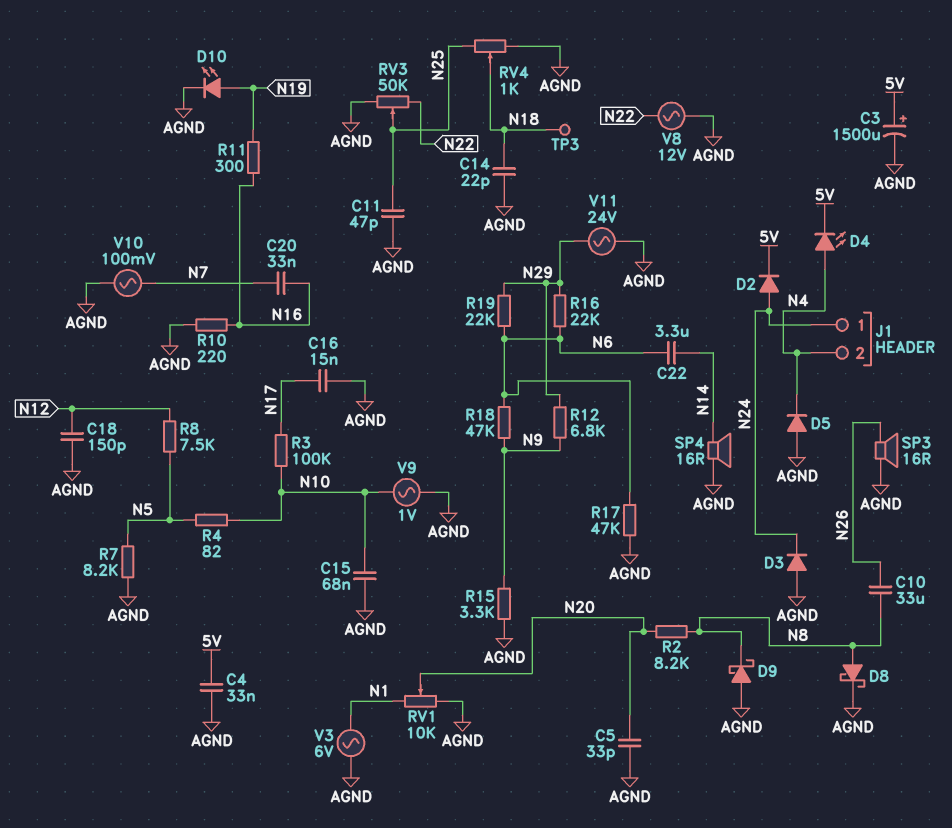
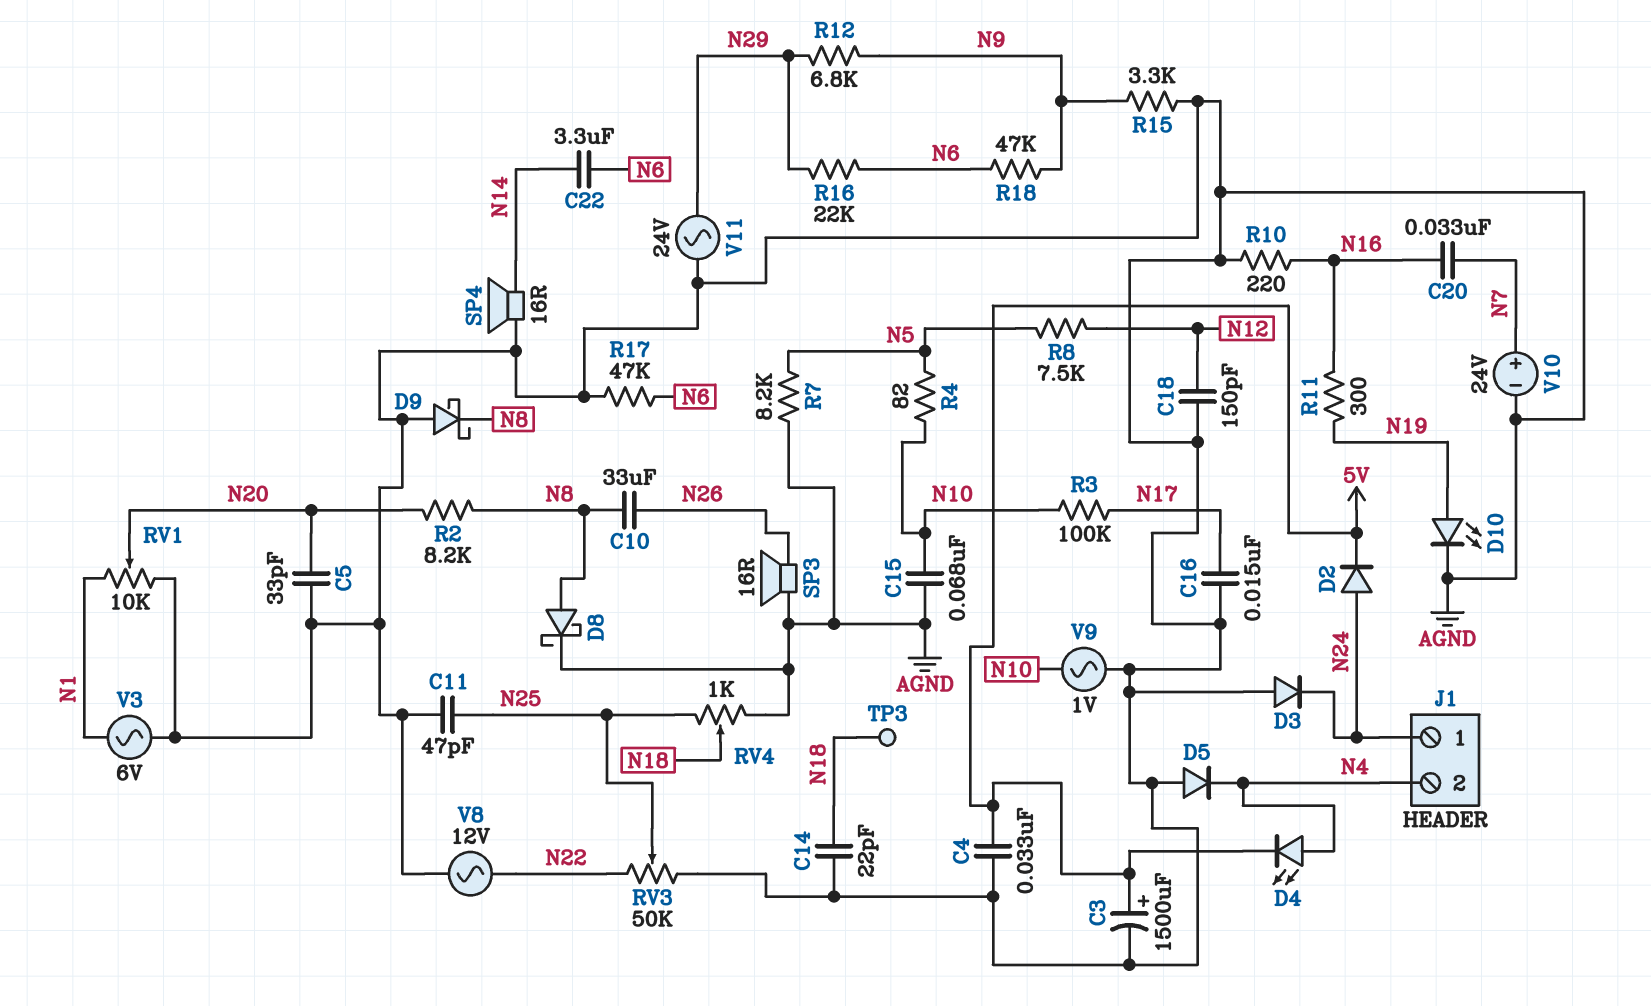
R19: 22k (N6, N29) -> none
V10: AC 100mV (AGND, N7) -> 24V (plus N7, minus AGND)

